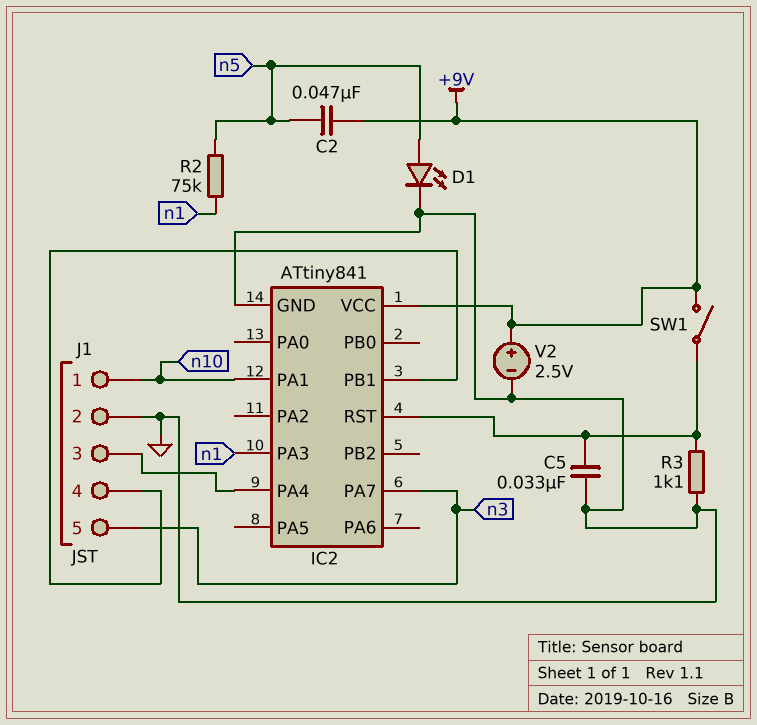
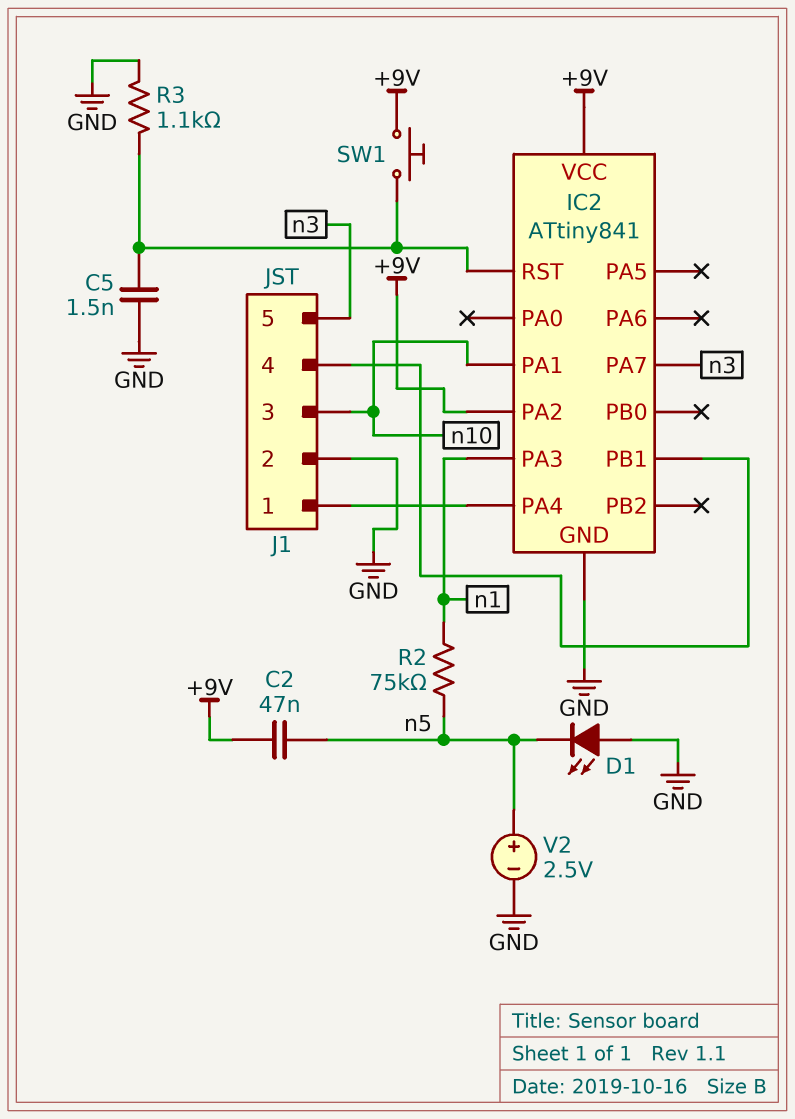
C5: 33nF (GND, IC2/RST) -> 1.5nF (GND, IC2/RST)
D1: LED (A n5, K GND) -> LED (A GND, K n5)
IC2 pin PA2: none -> +9V
J1 pin 1: n10 -> IC2/PA4
J1 pin 3: IC2/PA4 -> n10
SW1: switch (+9V, IC2/RST) -> button (+9V, IC2/RST)
V2: 2.5V (plus +9V, minus GND) -> 2.5V (plus n5, minus GND)

